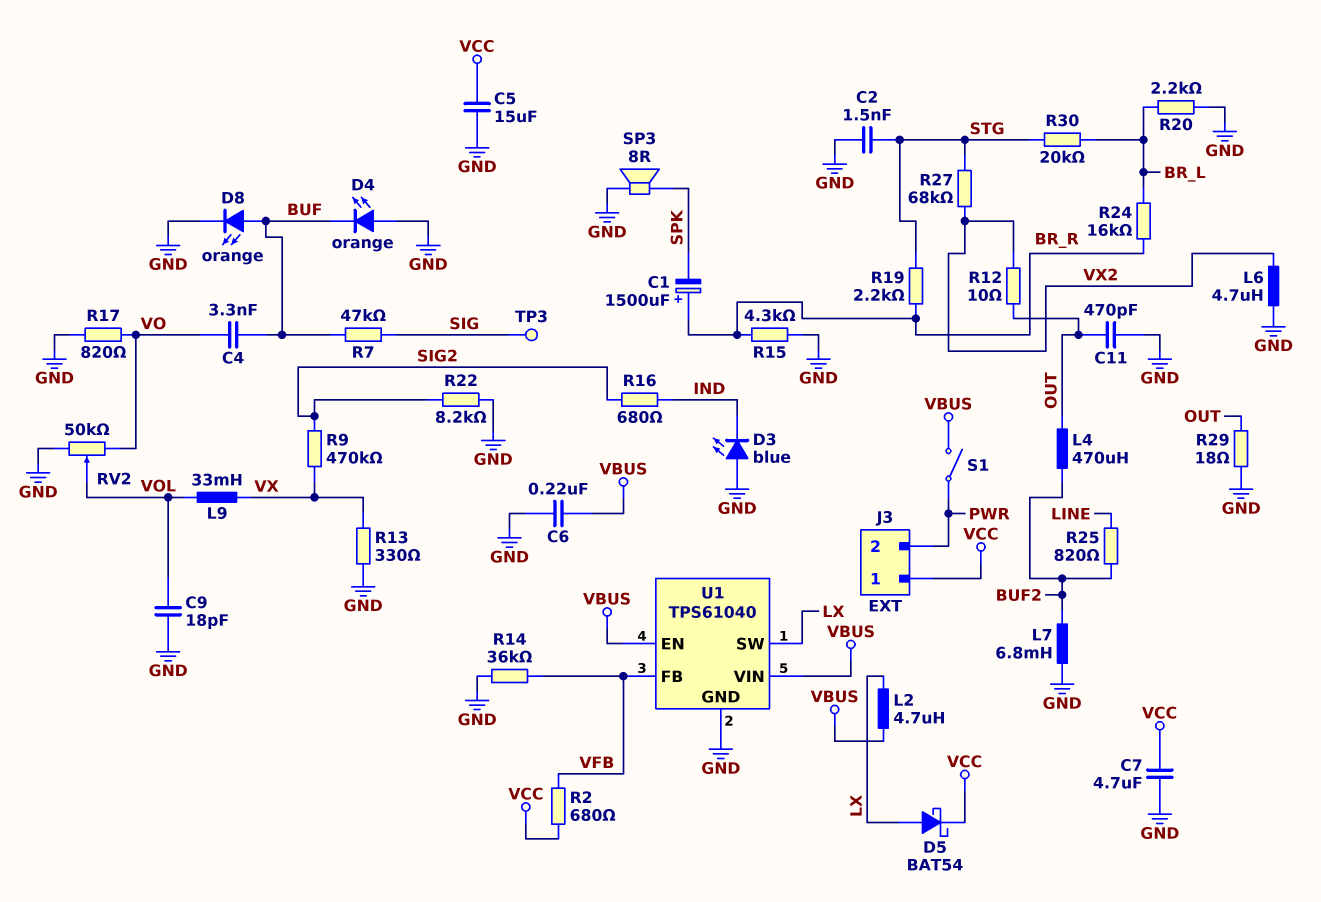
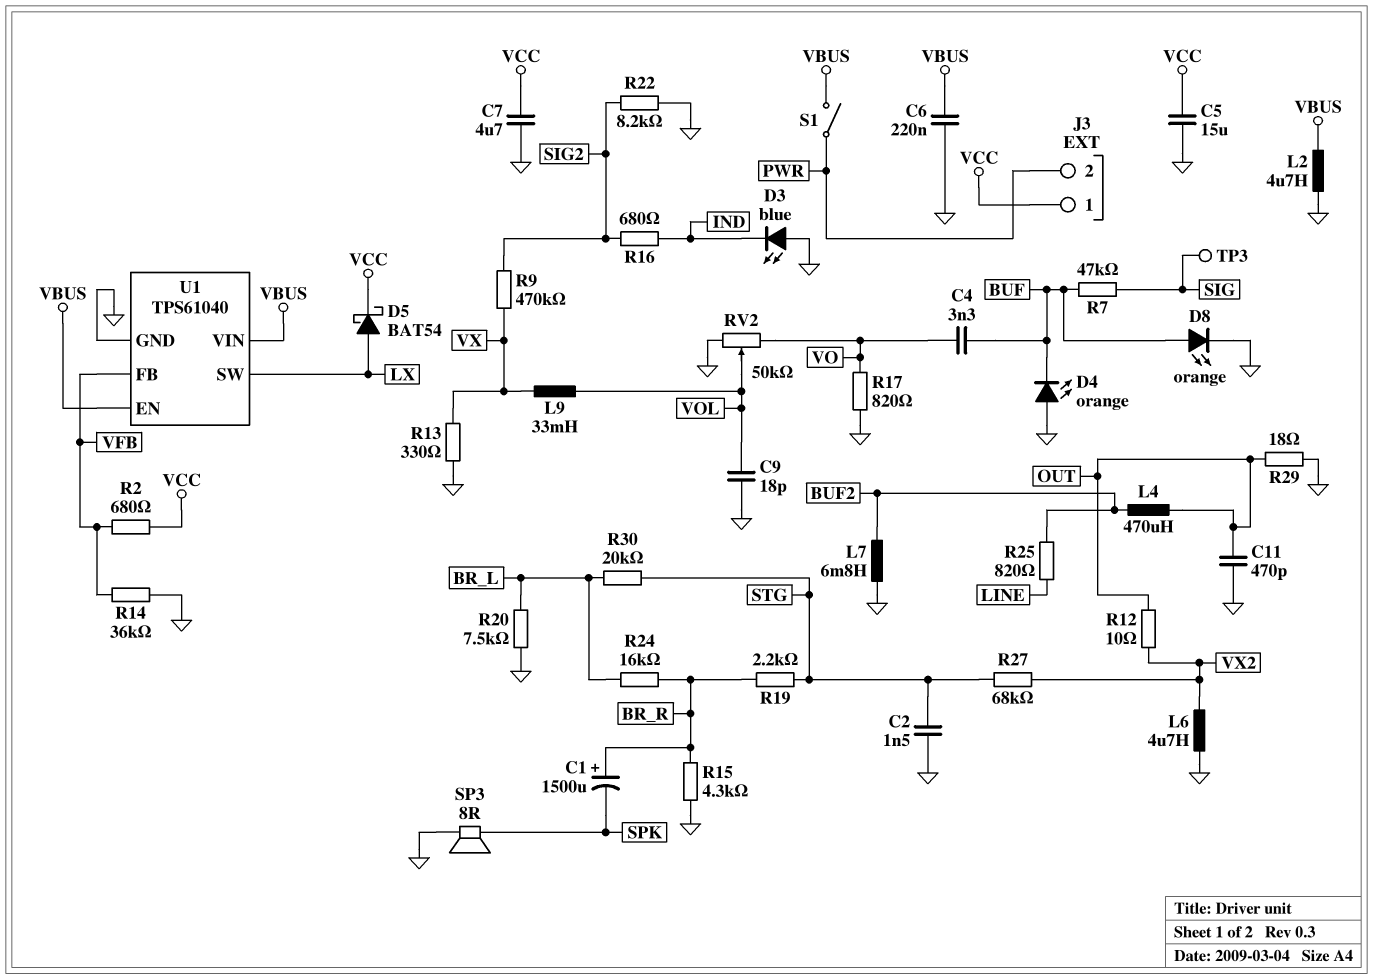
L2: 4.7uH (LX, VBUS) -> 4.7uH (GND, VBUS)
R20: 2.2k (BR_L, GND) -> 7.5k (BR_L, GND)

